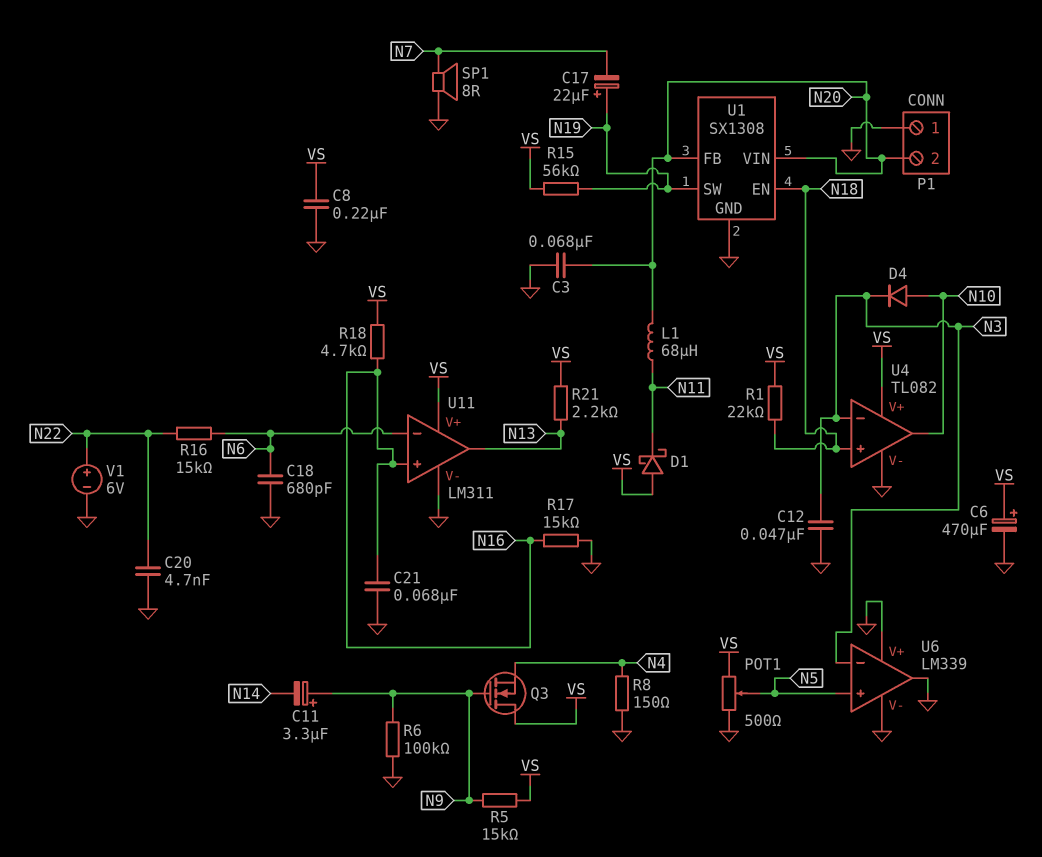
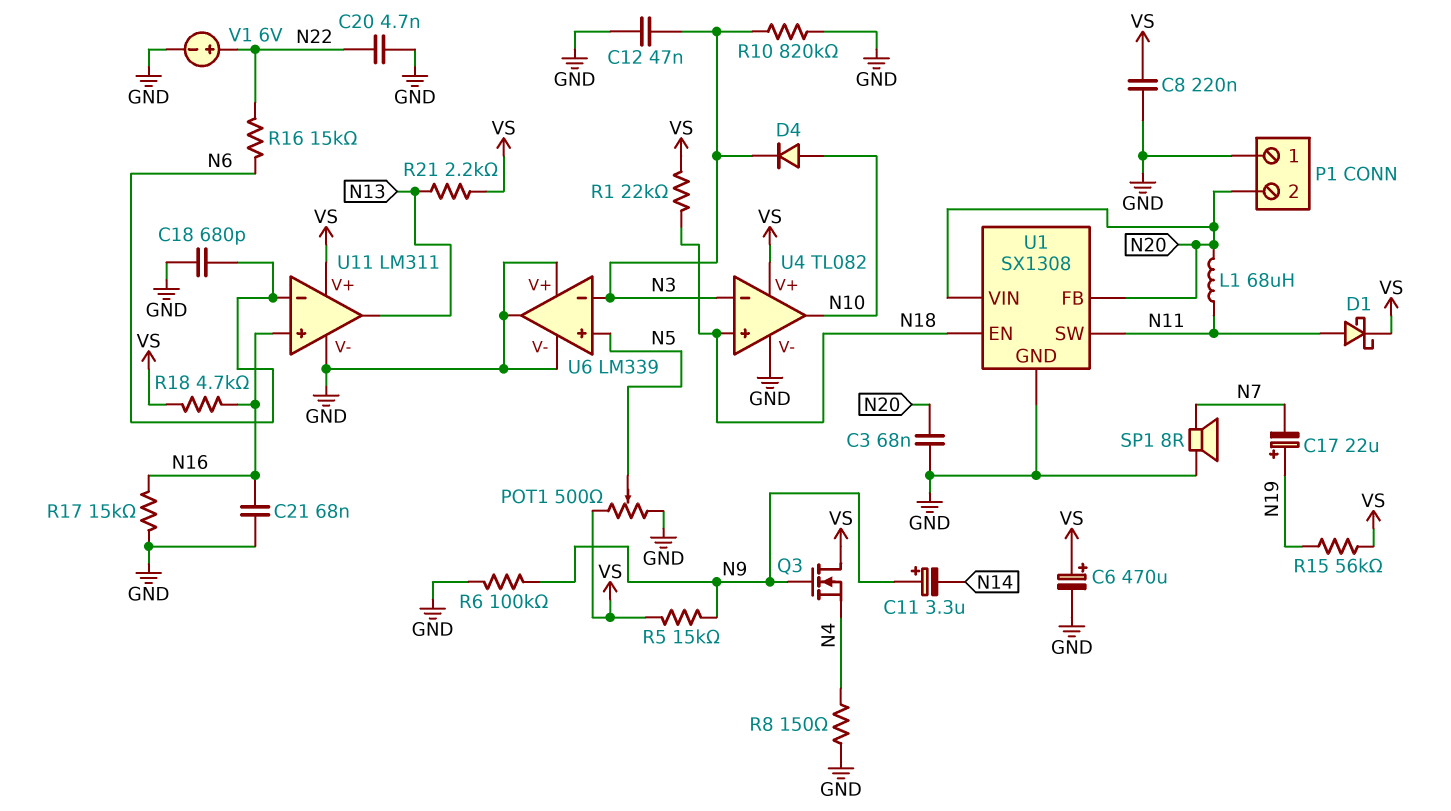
D1: schottky (A VS, K N11) -> schottky (A N11, K VS)
R10: none -> 820k (GND, N3)
U1 pin SW: N19 -> N11

